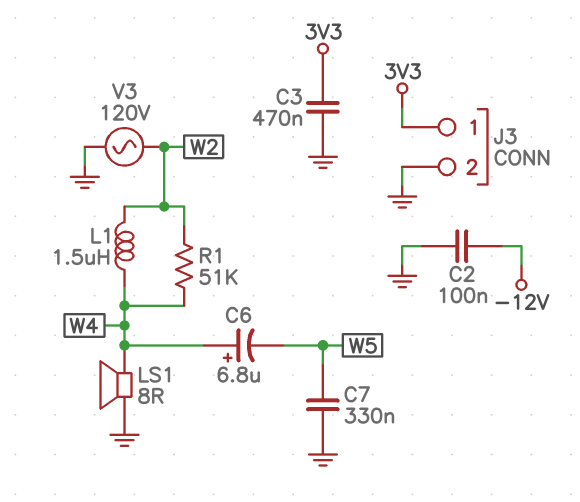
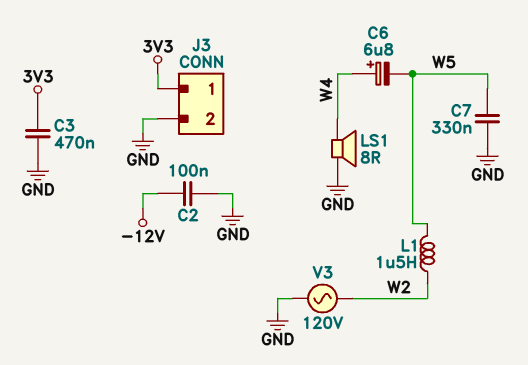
L1: 1.5uH (W2, W4) -> 1.5uH (W2, W5)
R1: 51k (W2, W4) -> none

